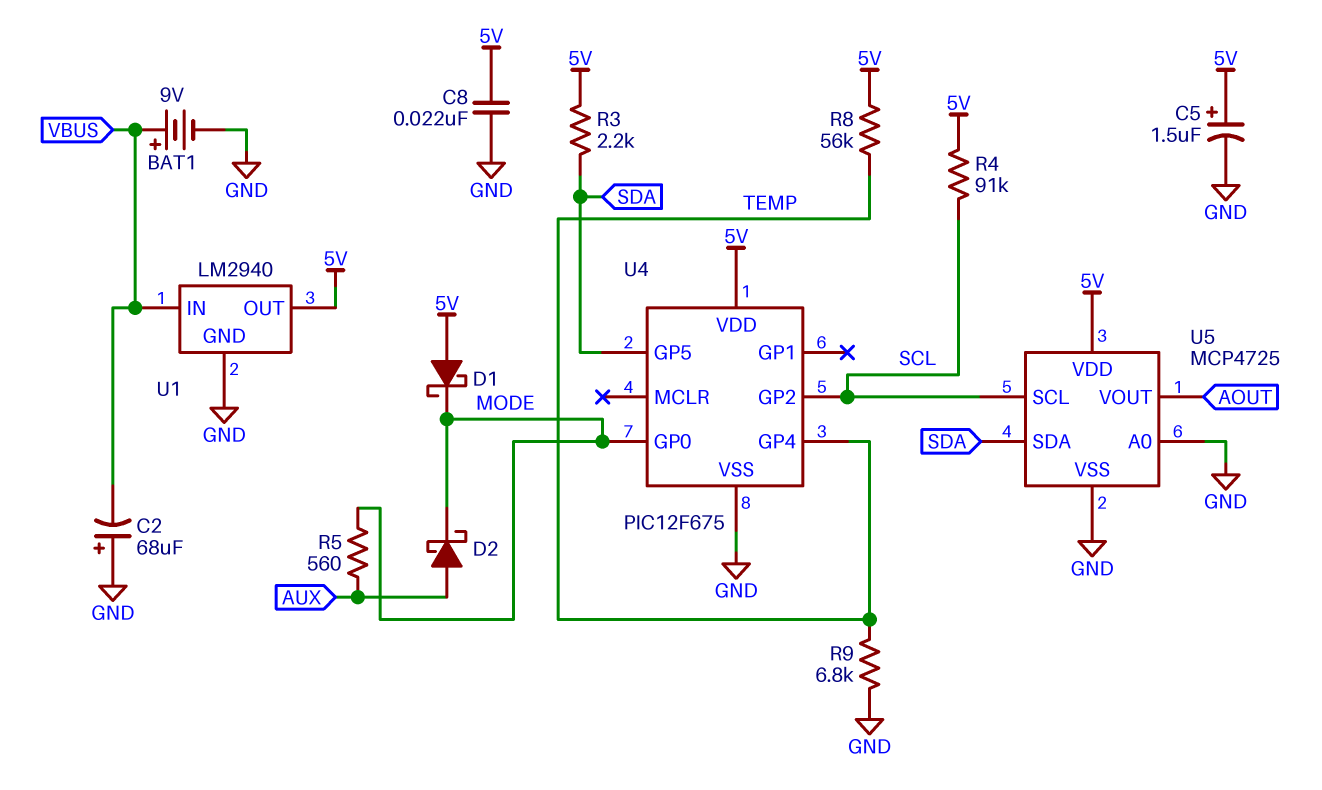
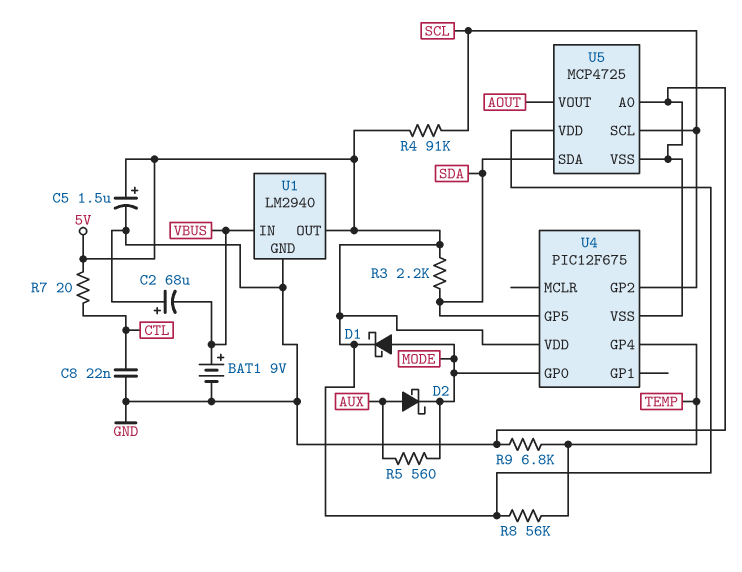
C8: 22nF (5V, GND) -> 22nF (CTL, GND)
D1: schottky (A 5V, K MODE) -> schottky (A MODE, K 5V)
R7: none -> 20 (5V, CTL)

